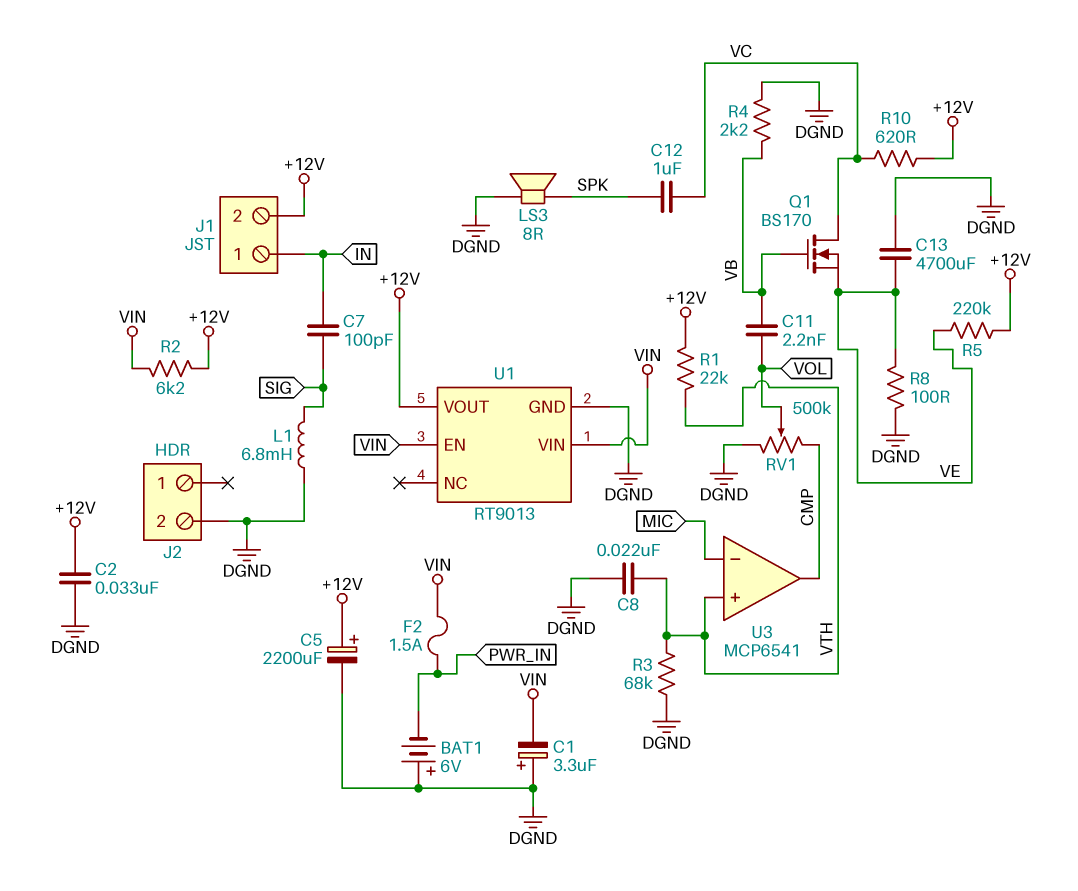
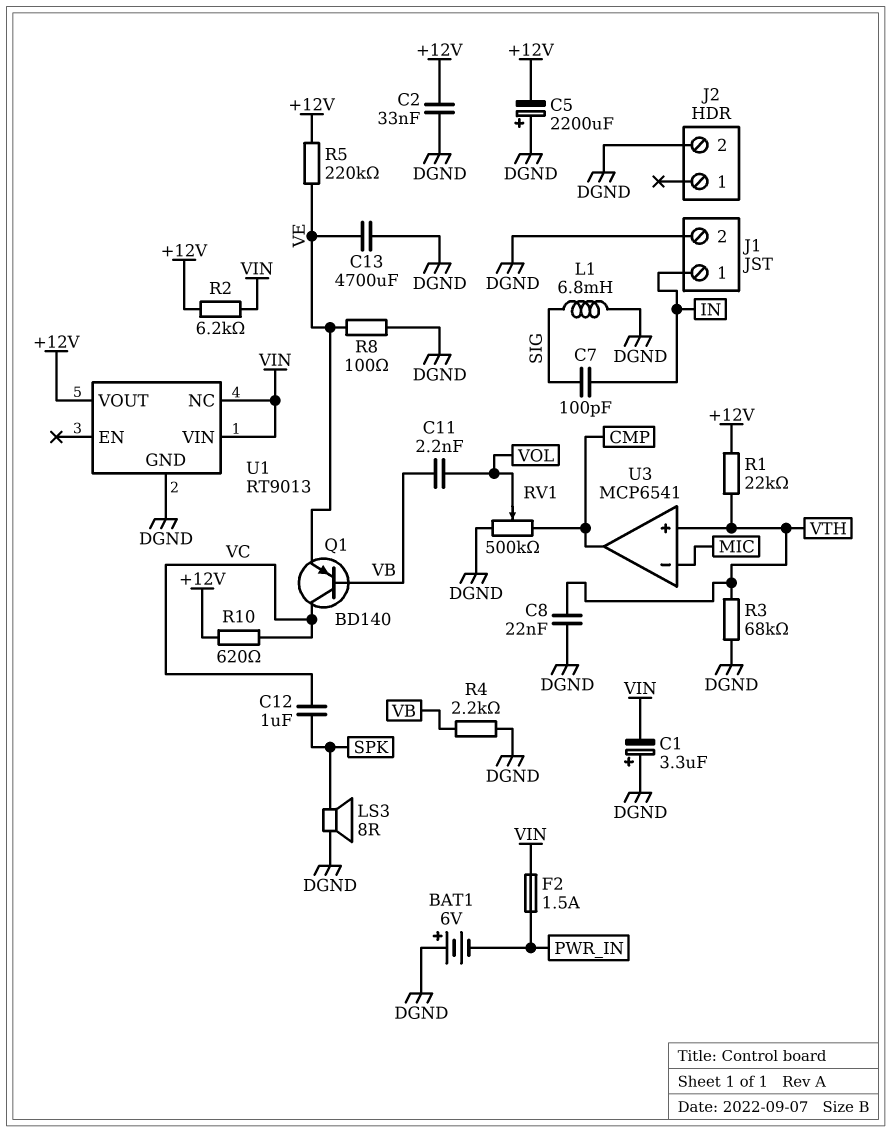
C5: 2200uF (plus +12V, minus DGND) -> 2200uF (plus DGND, minus +12V)
J1 pin 2: +12V -> DGND
Q1: NMOS BS170 (G VB, D VC, S VE) -> PNP BD140 (B VB, C VC, E VE)
U1 pin EN: VIN -> none
U1 pin NC: none -> VIN

